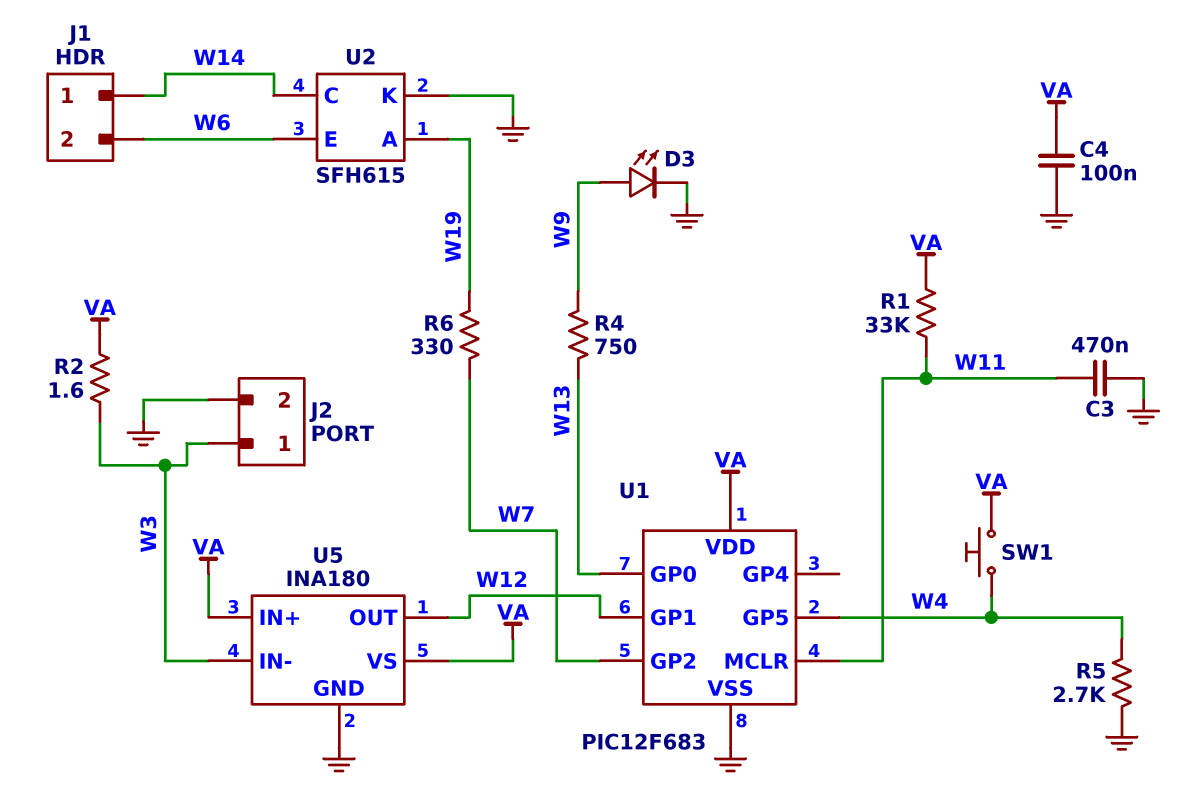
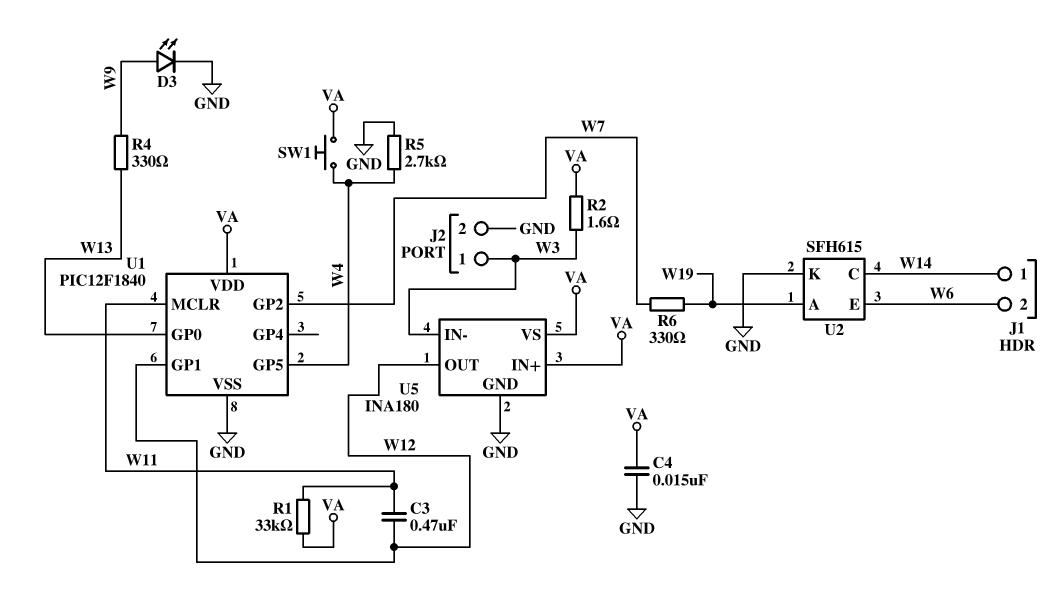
C3: 470nF (GND, W11) -> 470nF (W11, W12)
C4: 100nF (GND, VA) -> 15nF (GND, VA)
R4: 750 (W9, W13) -> 330 (W9, W13)
U1: PIC12F683 -> PIC12F1840

